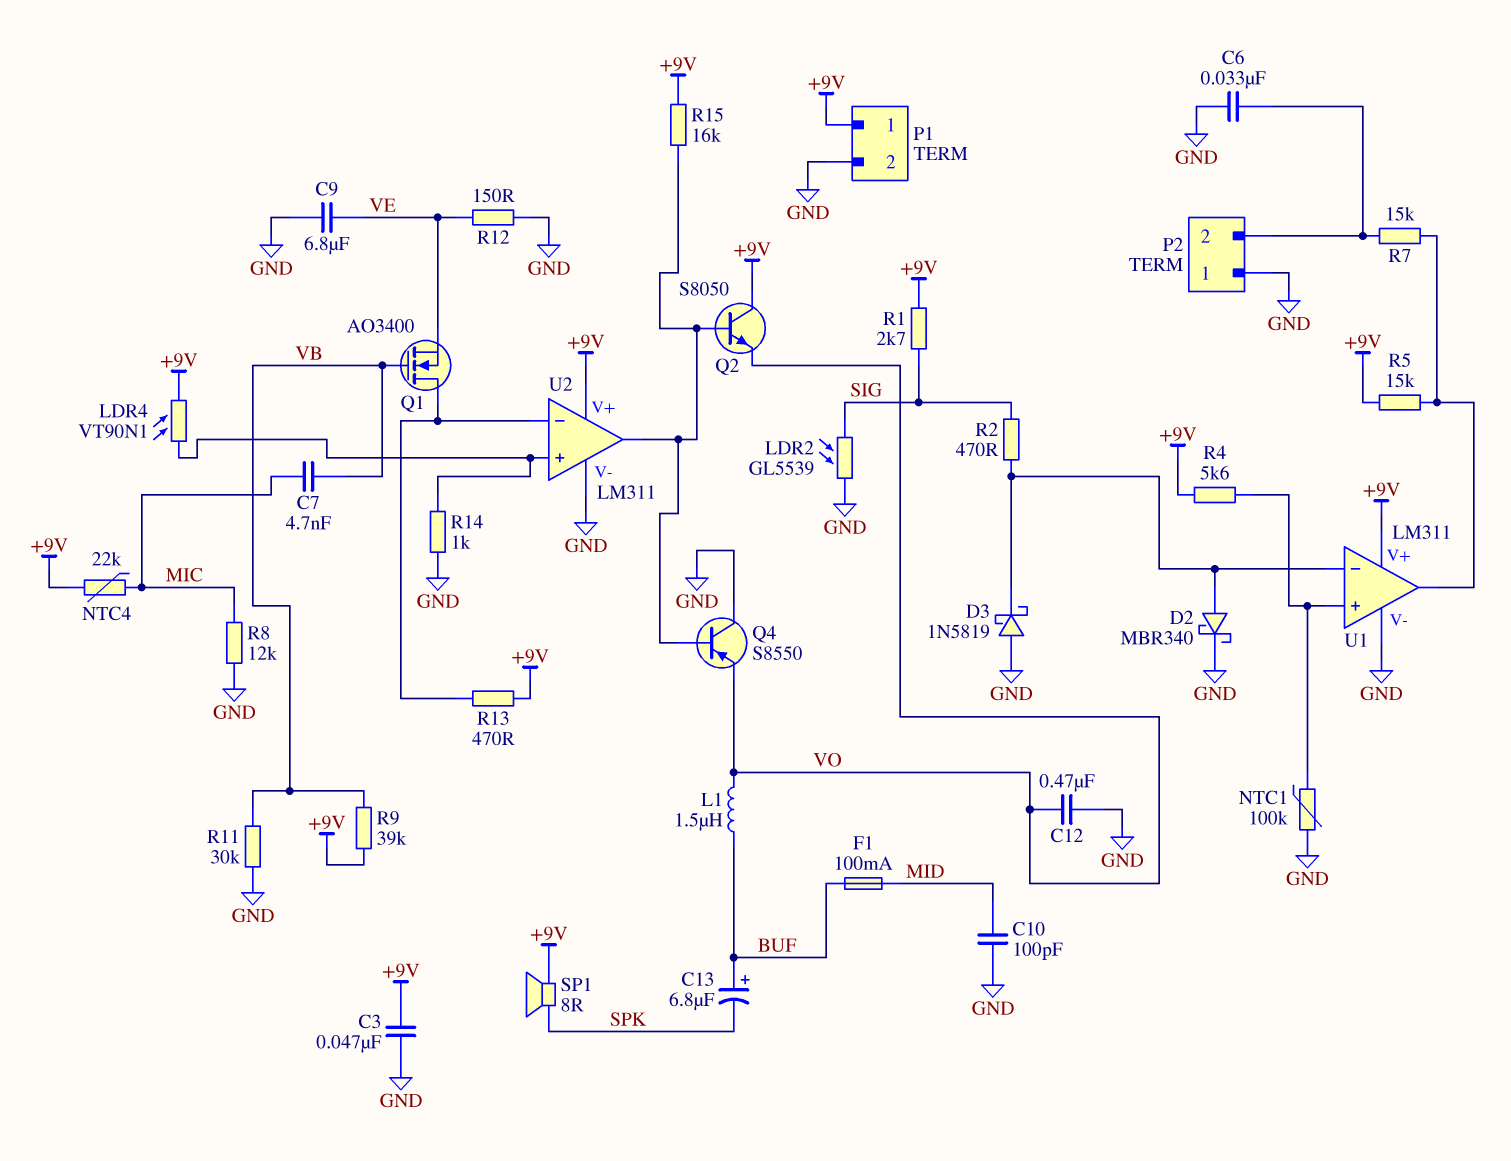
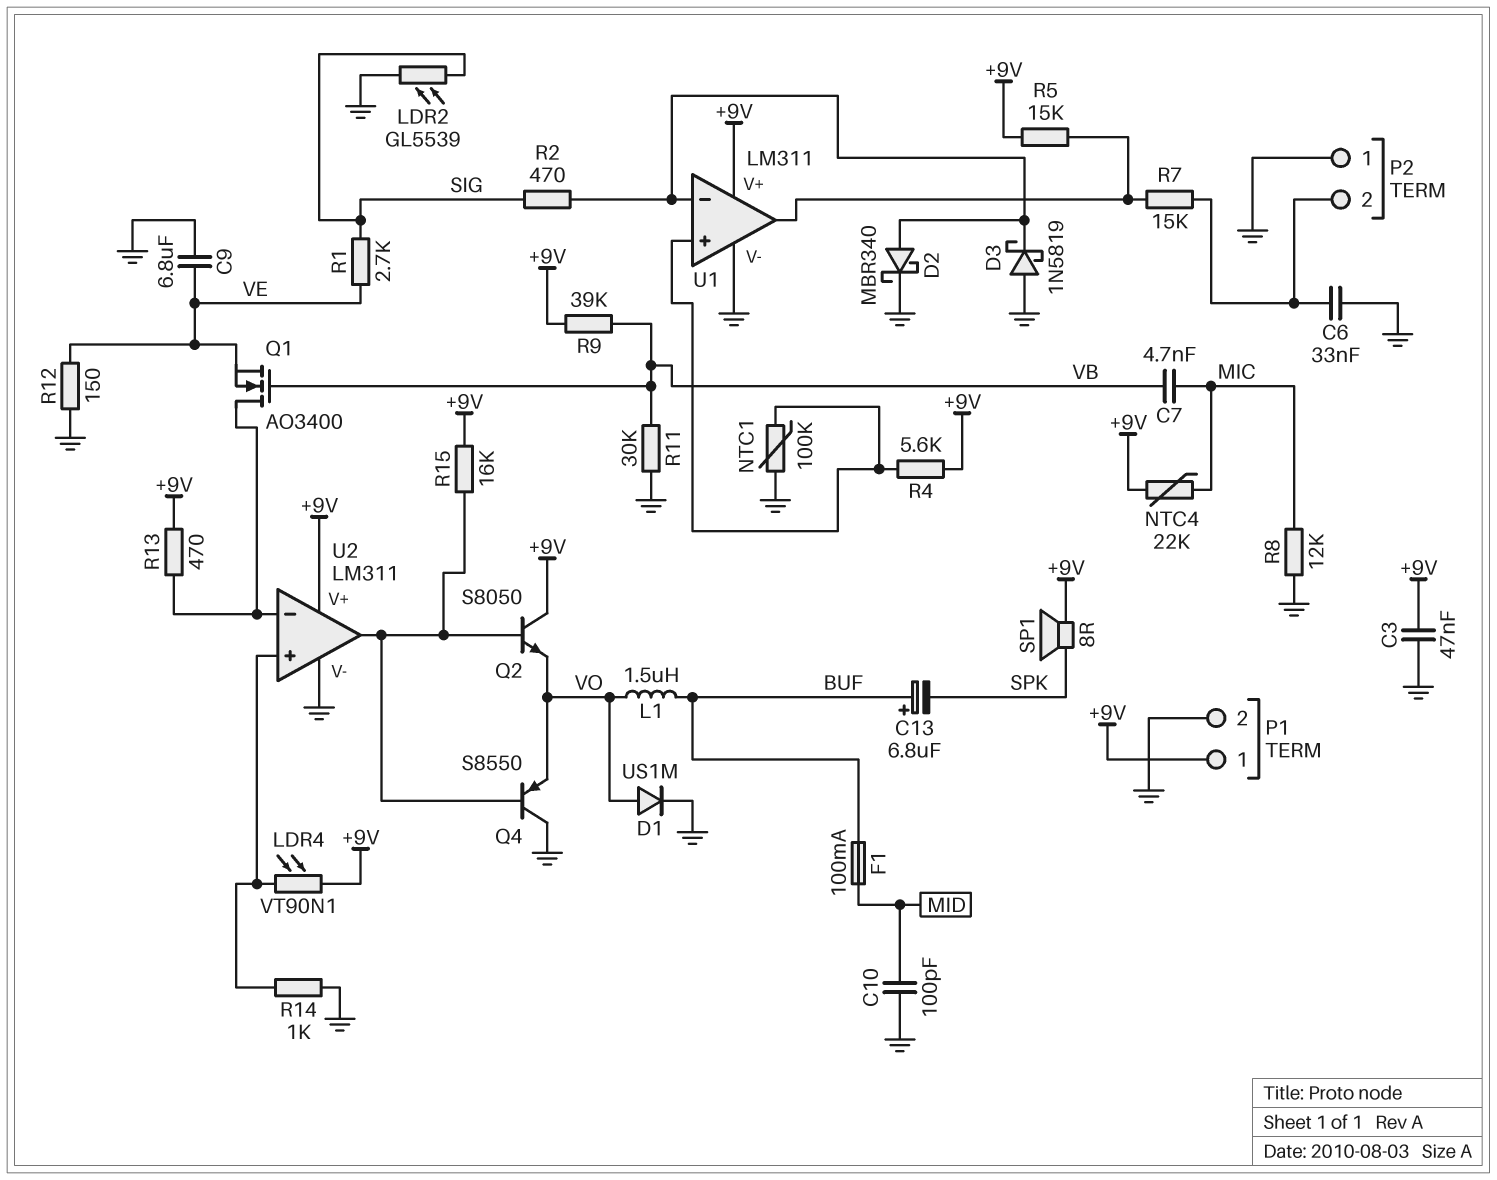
C12: 470nF (GND, VO) -> none
D1: none -> diode US1M (A VO, K GND)
R1: 2.7k (+9V, SIG) -> 2.7k (SIG, VE)

